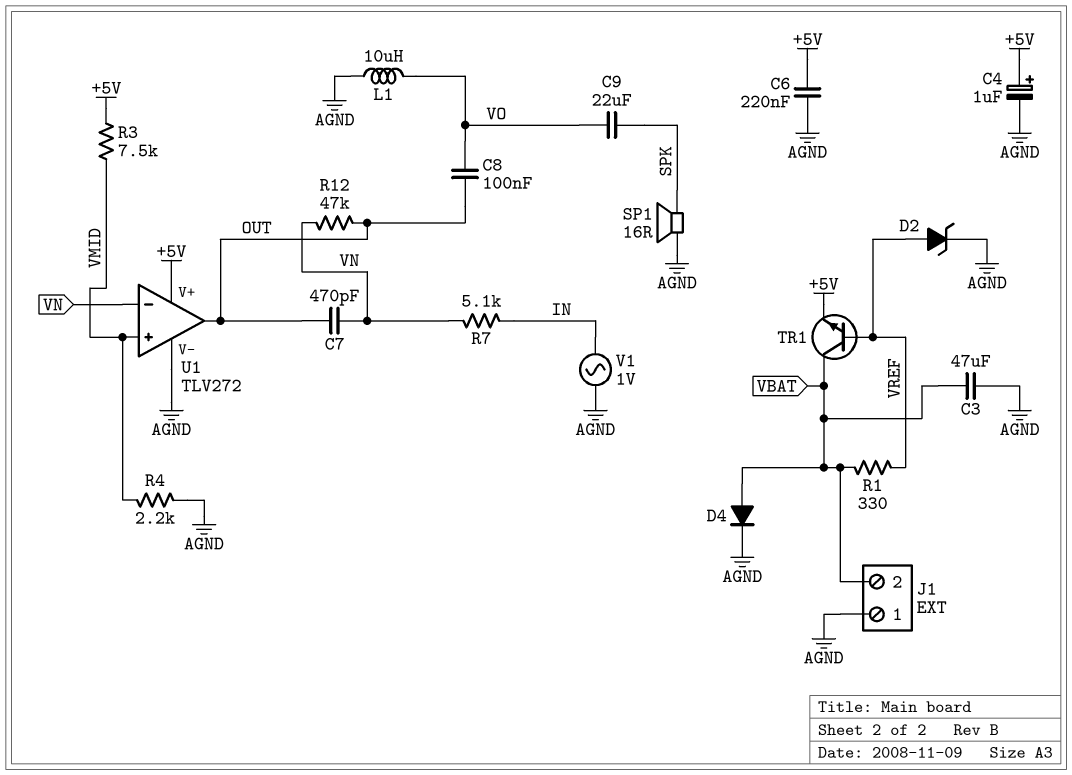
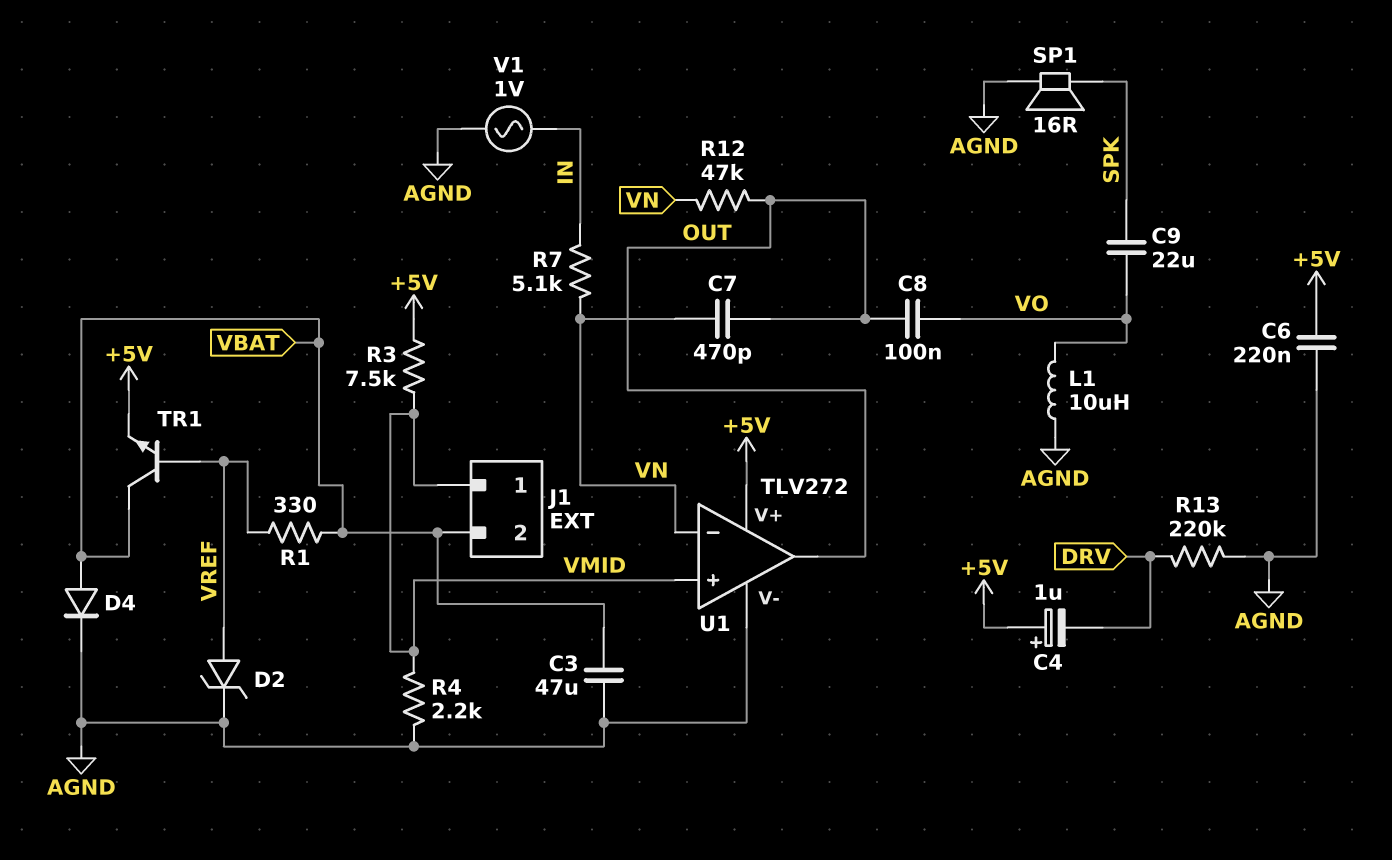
C4: 1uF (plus +5V, minus AGND) -> 1uF (plus +5V, minus DRV)
J1 pin 1: AGND -> VMID
R13: none -> 220k (AGND, DRV)

